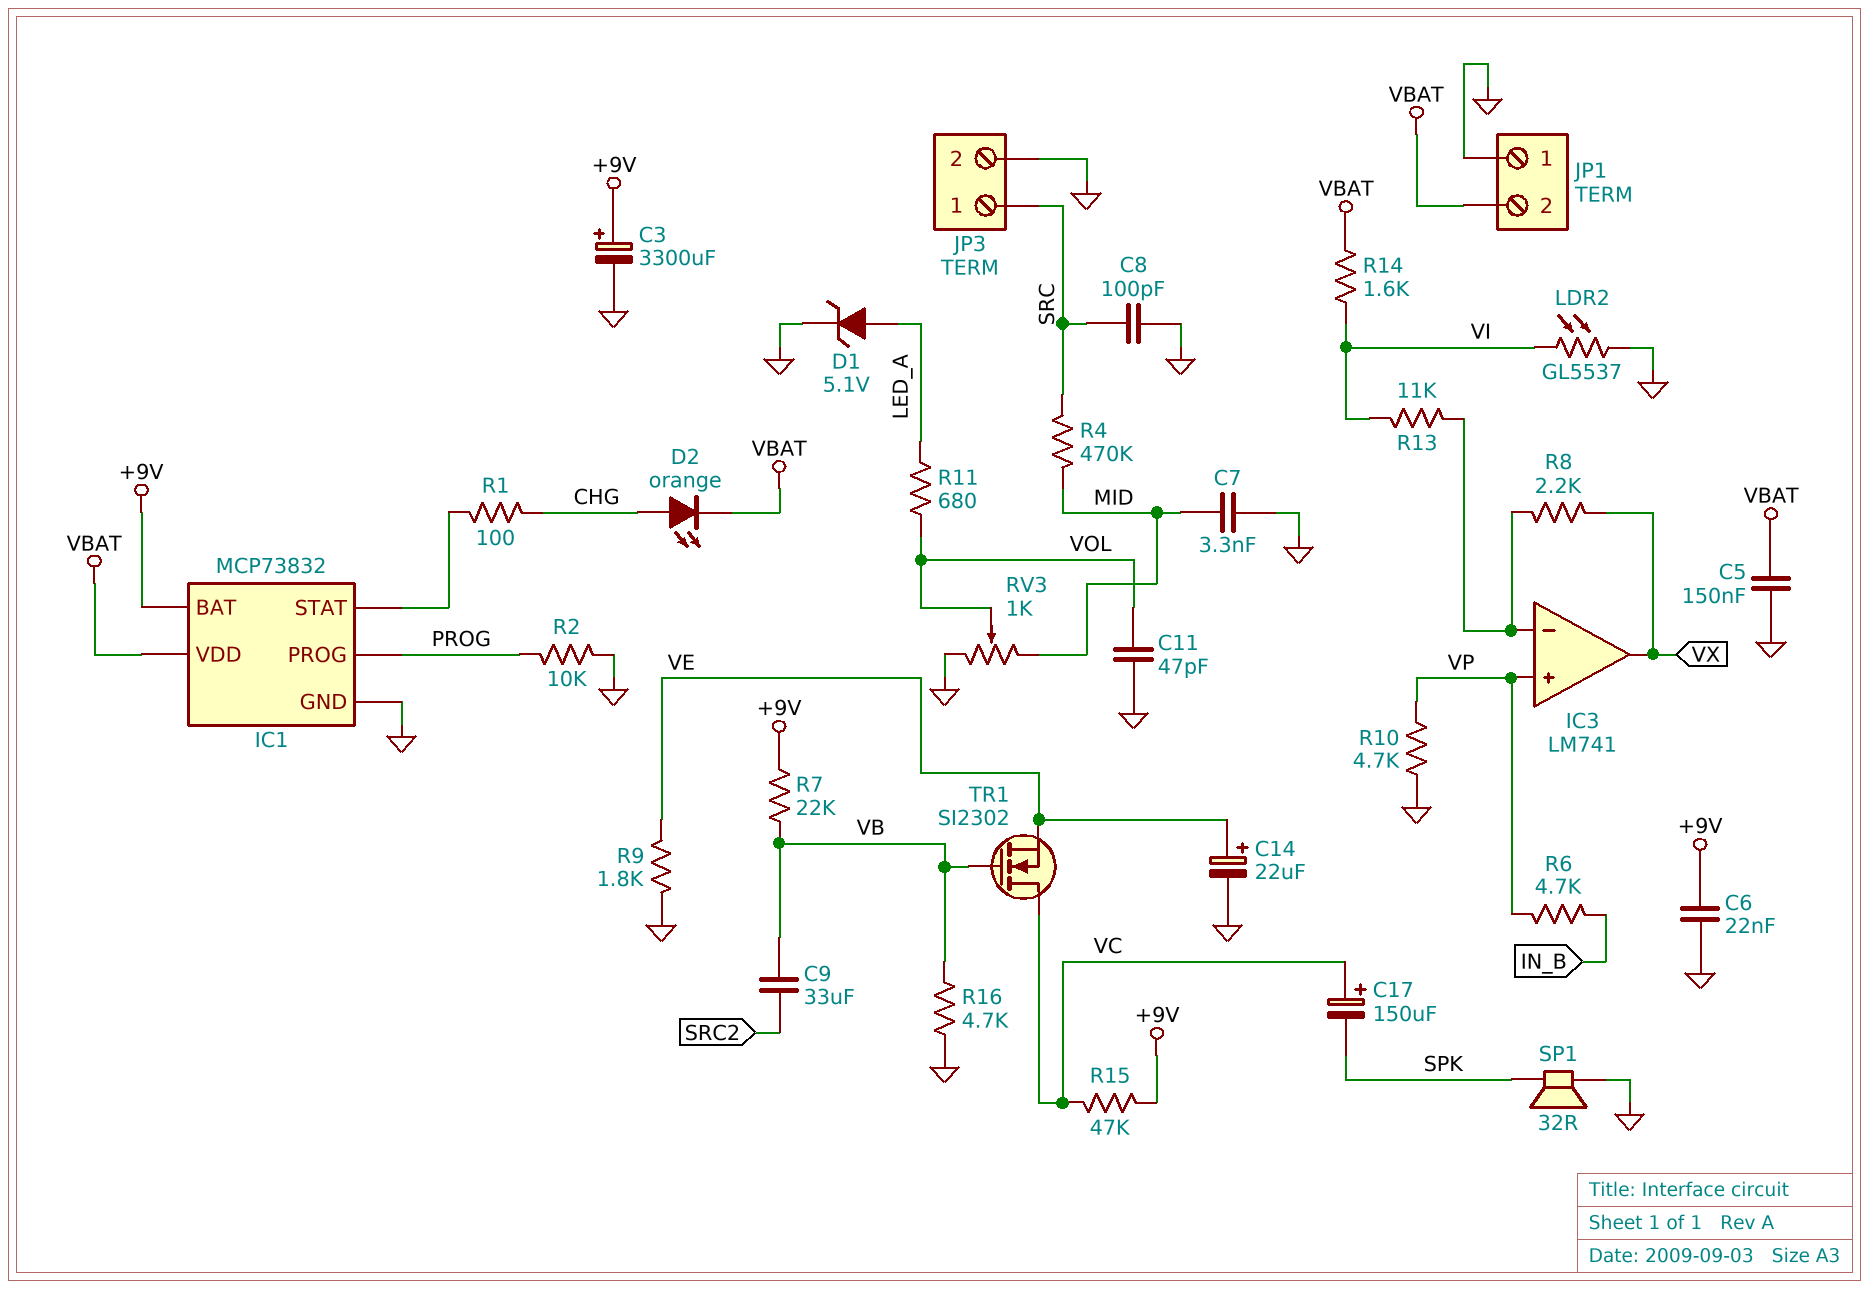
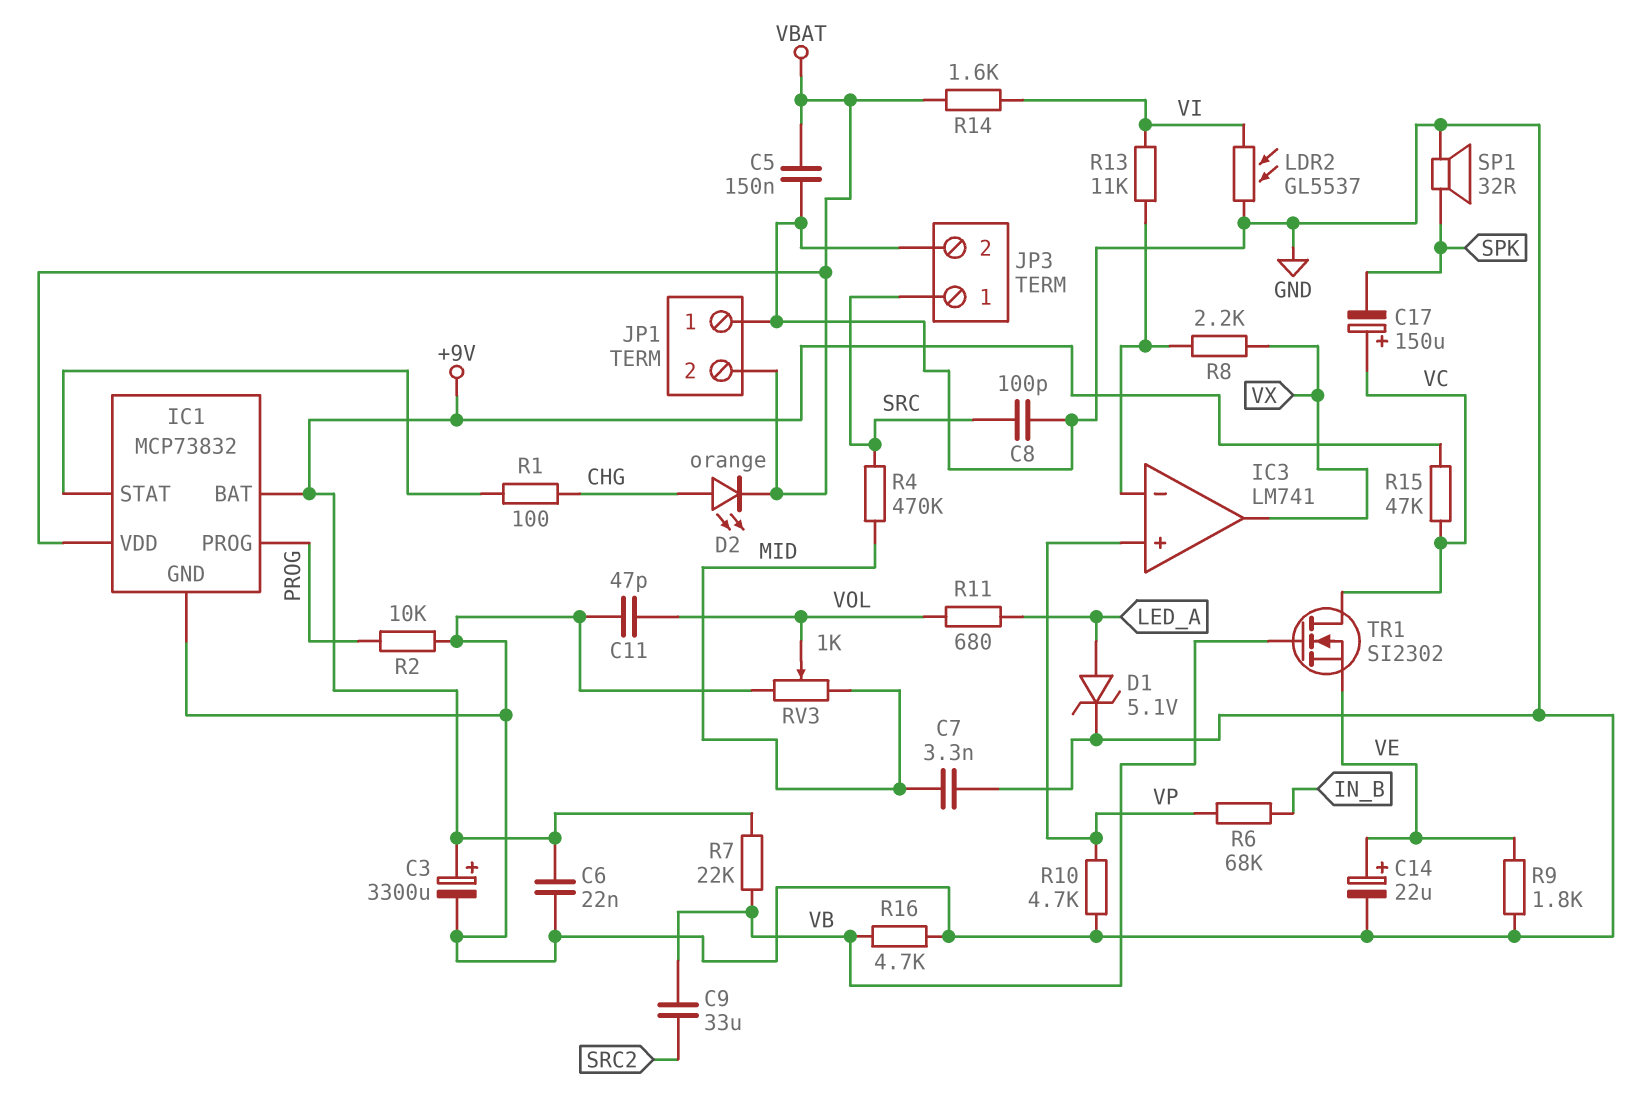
R6: 4.7k (IN_B, VP) -> 68k (IN_B, VP)

